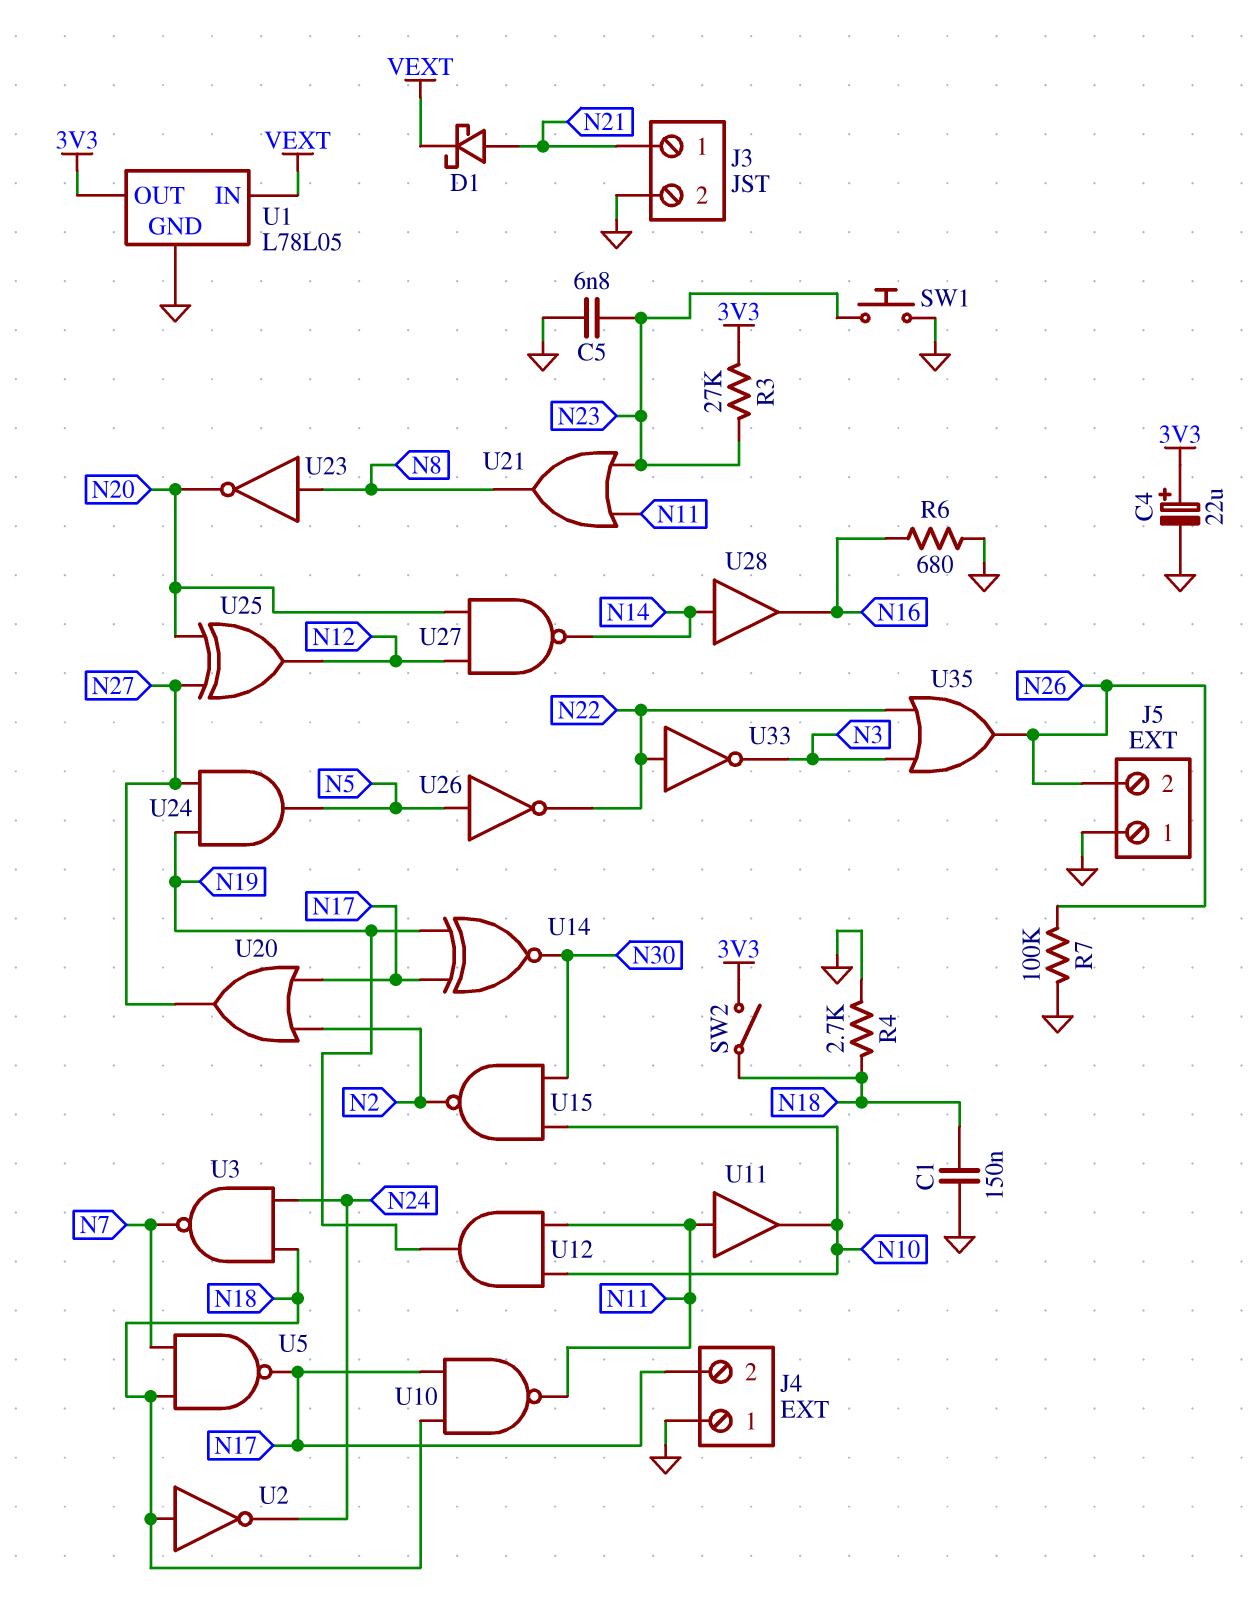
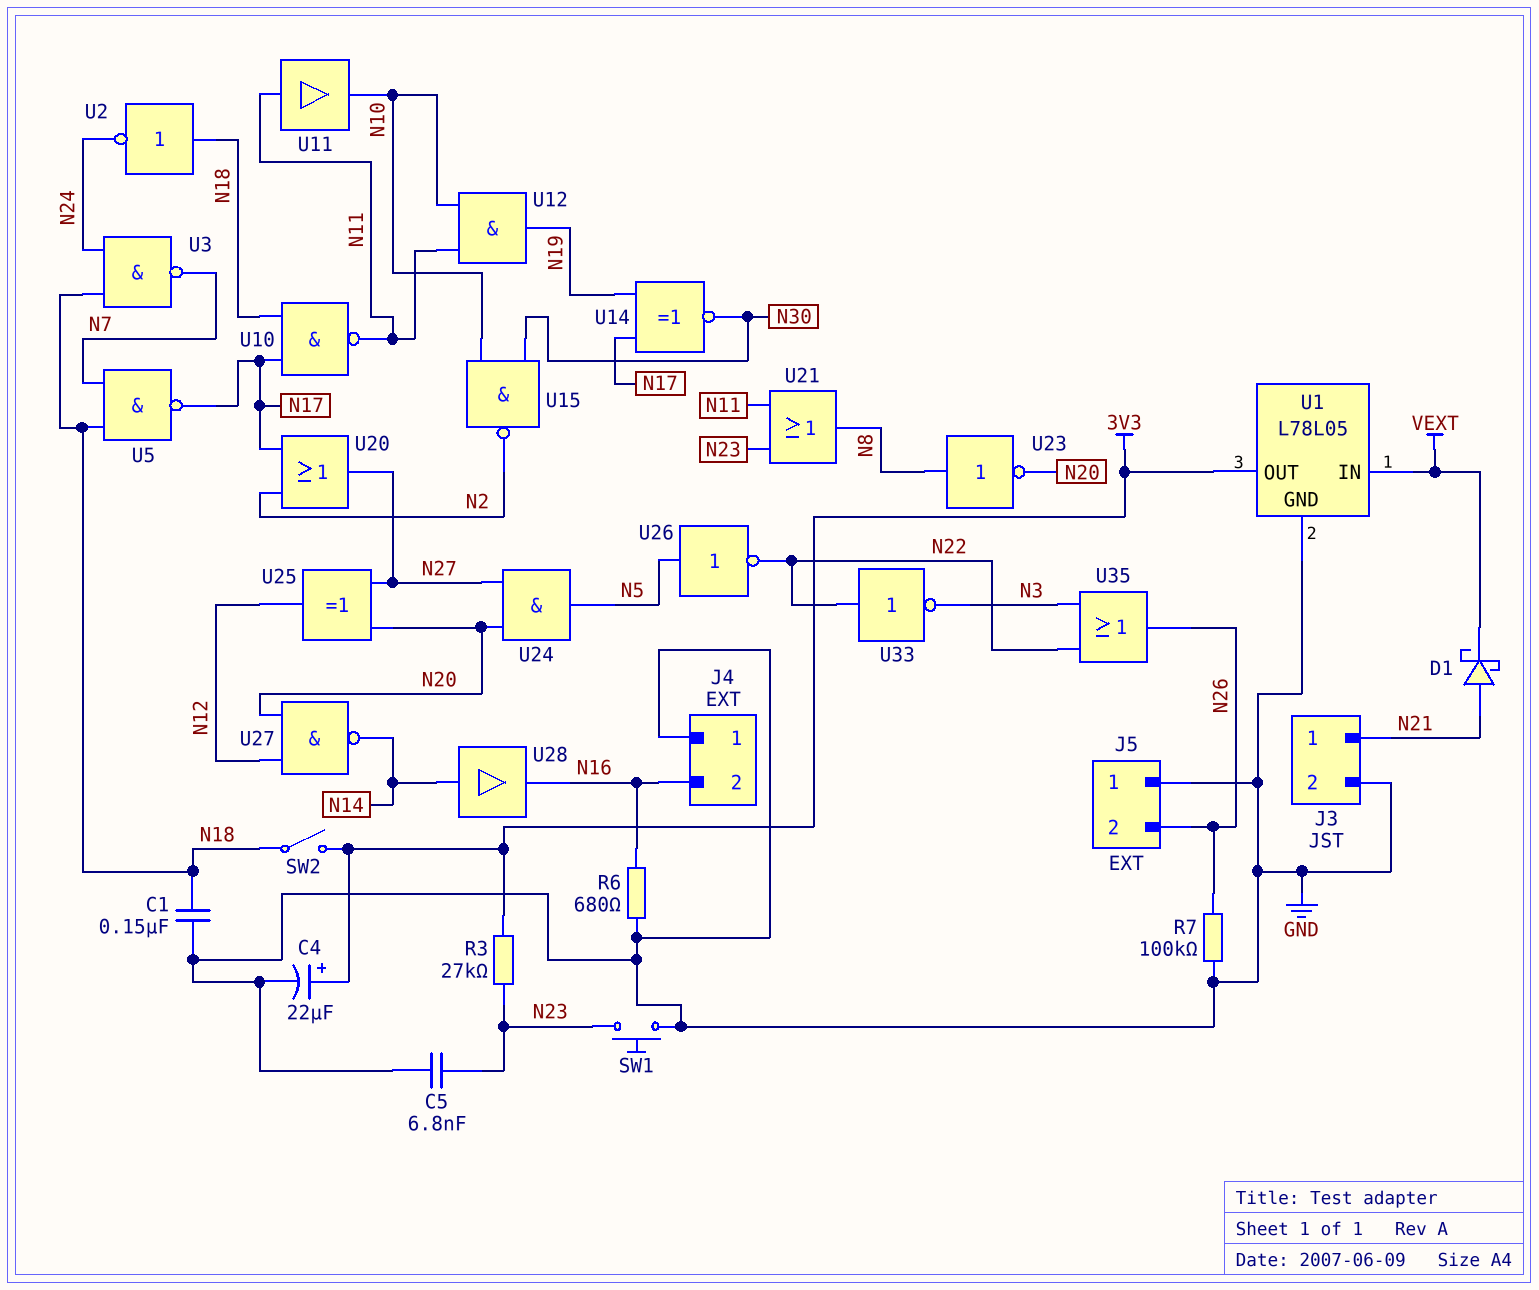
J4 pin 2: N17 -> N16
R4: 2.7k (GND, N18) -> none
U24: AND (in N19, in N27, out N5) -> AND (in N20, in N27, out N5)

